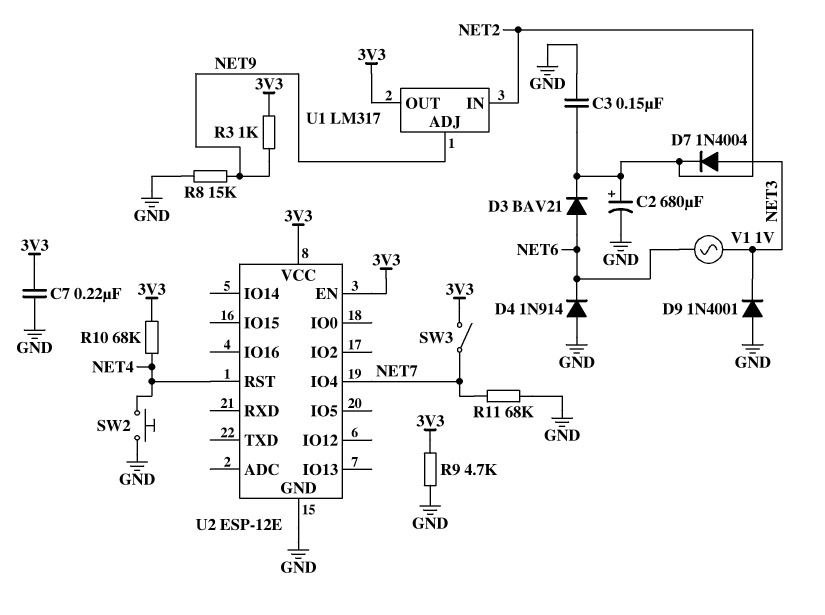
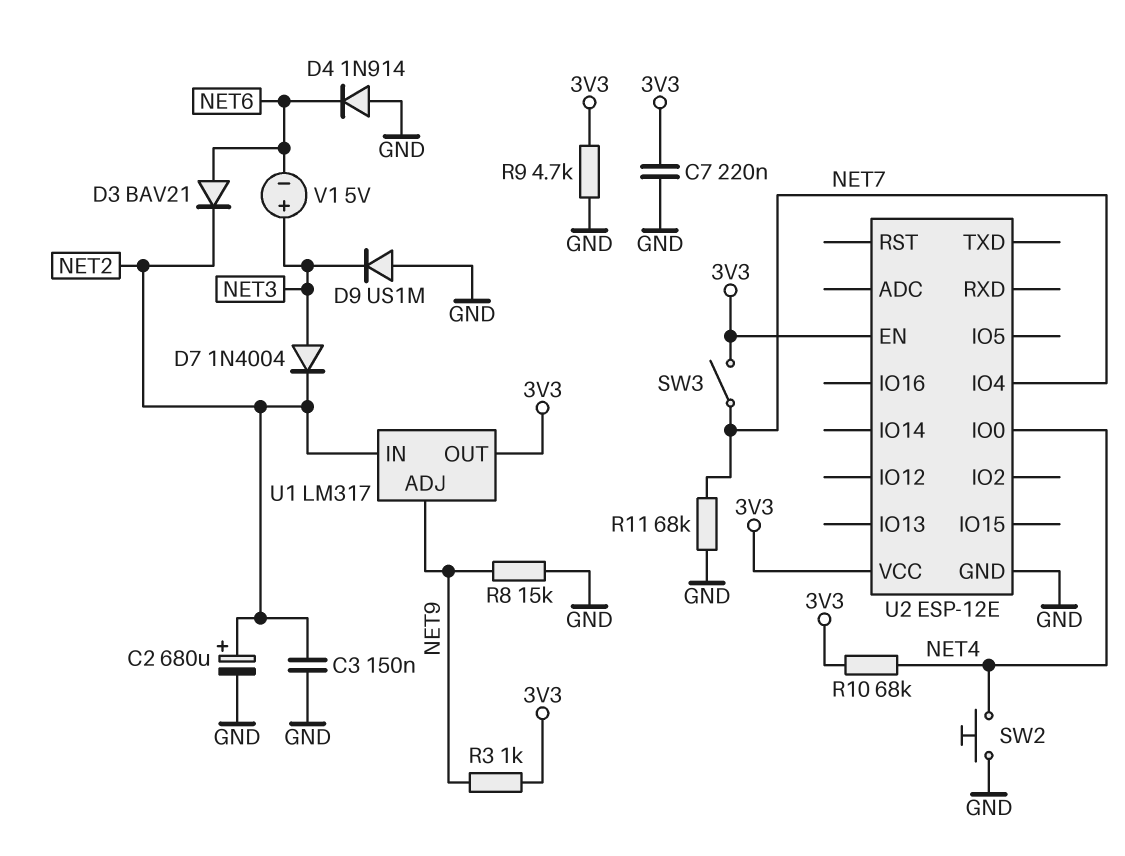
D9: diode 1N4001 (A GND, K NET3) -> diode US1M (A GND, K NET3)
U2 pin IO0: none -> NET4
U2 pin RST: NET4 -> none
V1: AC 1V (NET3, NET6) -> 5V (plus NET3, minus NET6)

